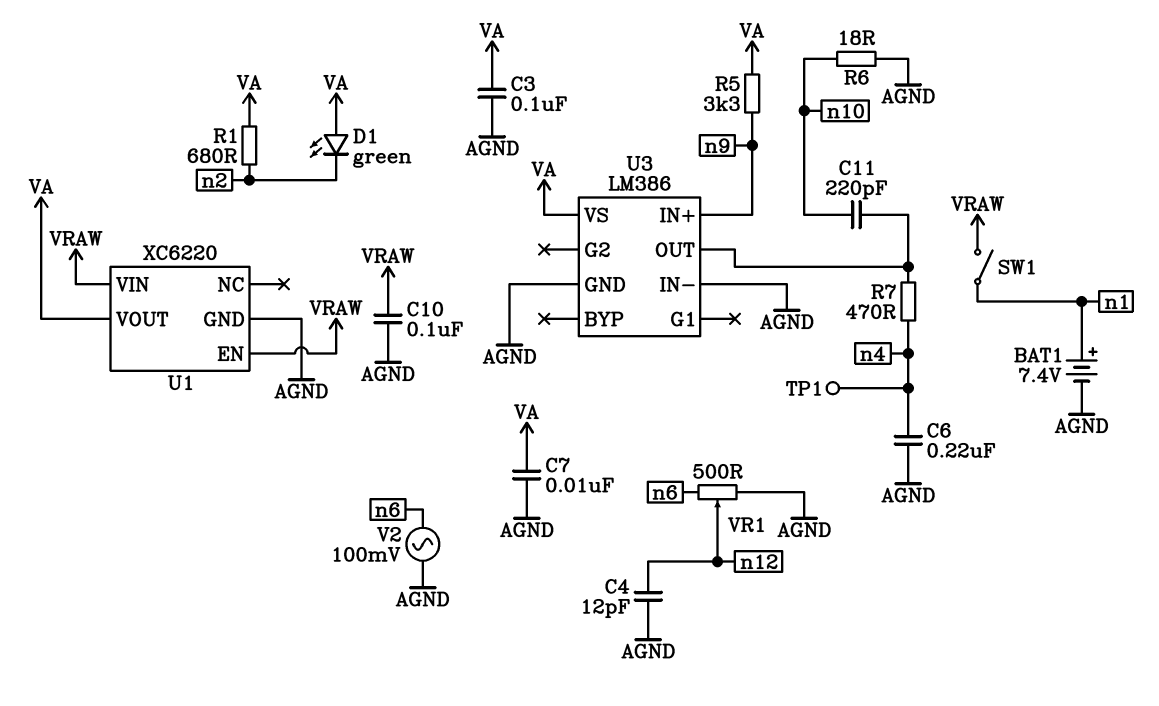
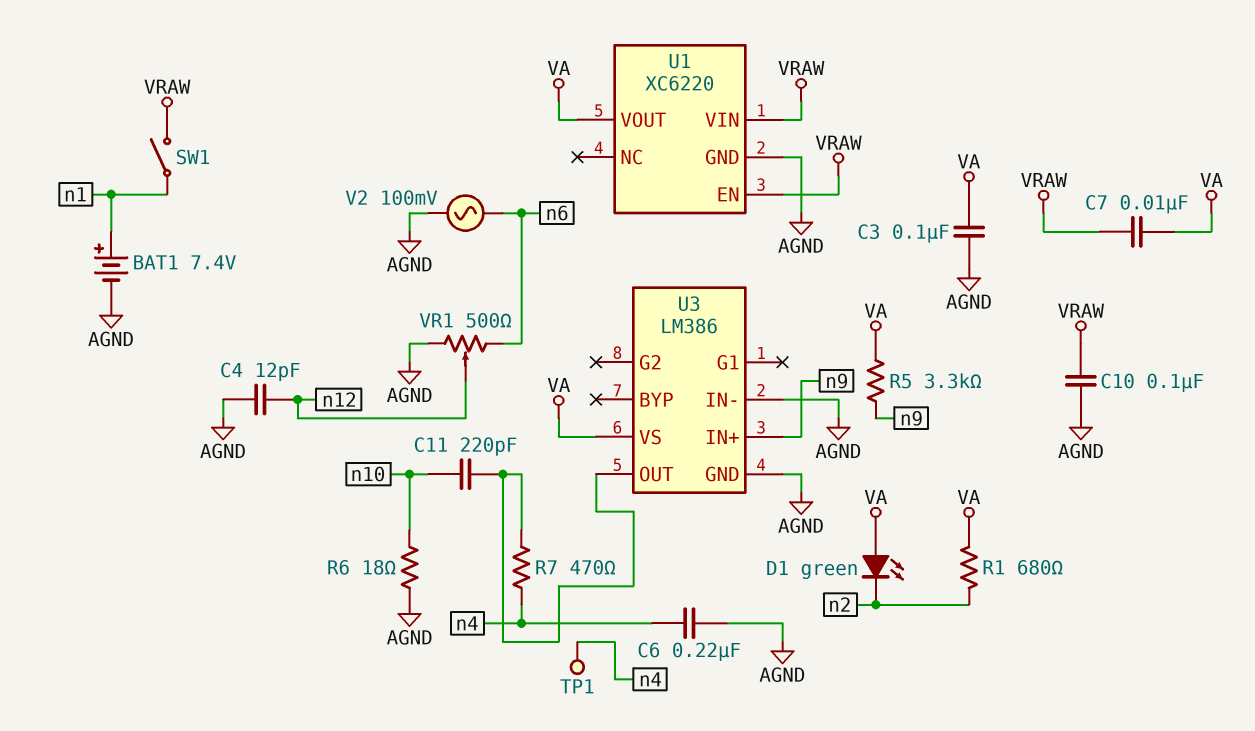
C7: 10nF (AGND, VA) -> 10nF (VA, VRAW)

